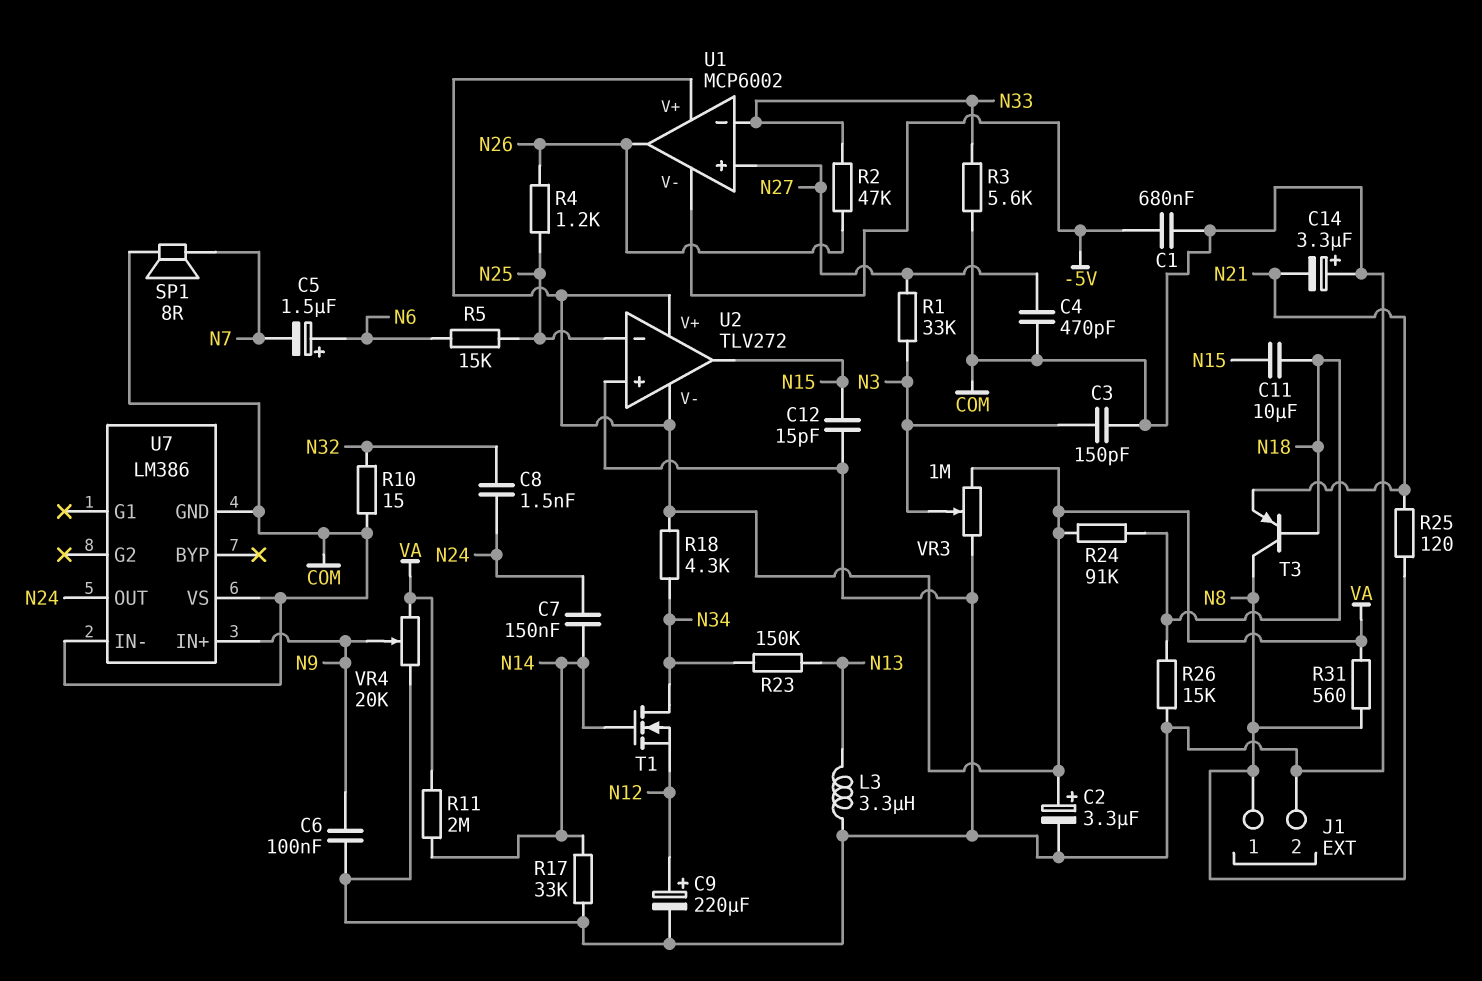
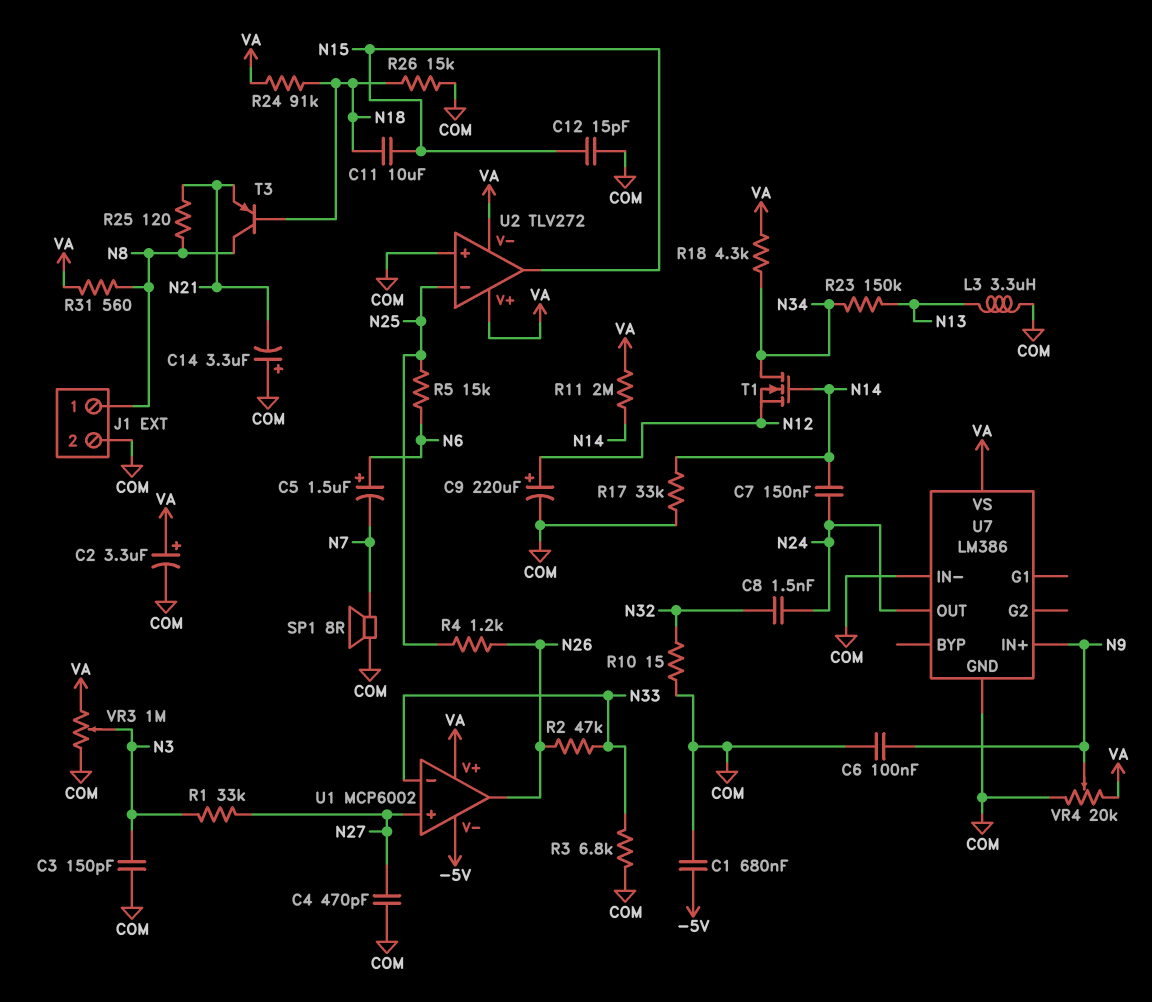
R3: 5.6k (COM, N33) -> 6.8k (COM, N33)
U7 pin VS: COM -> VA

